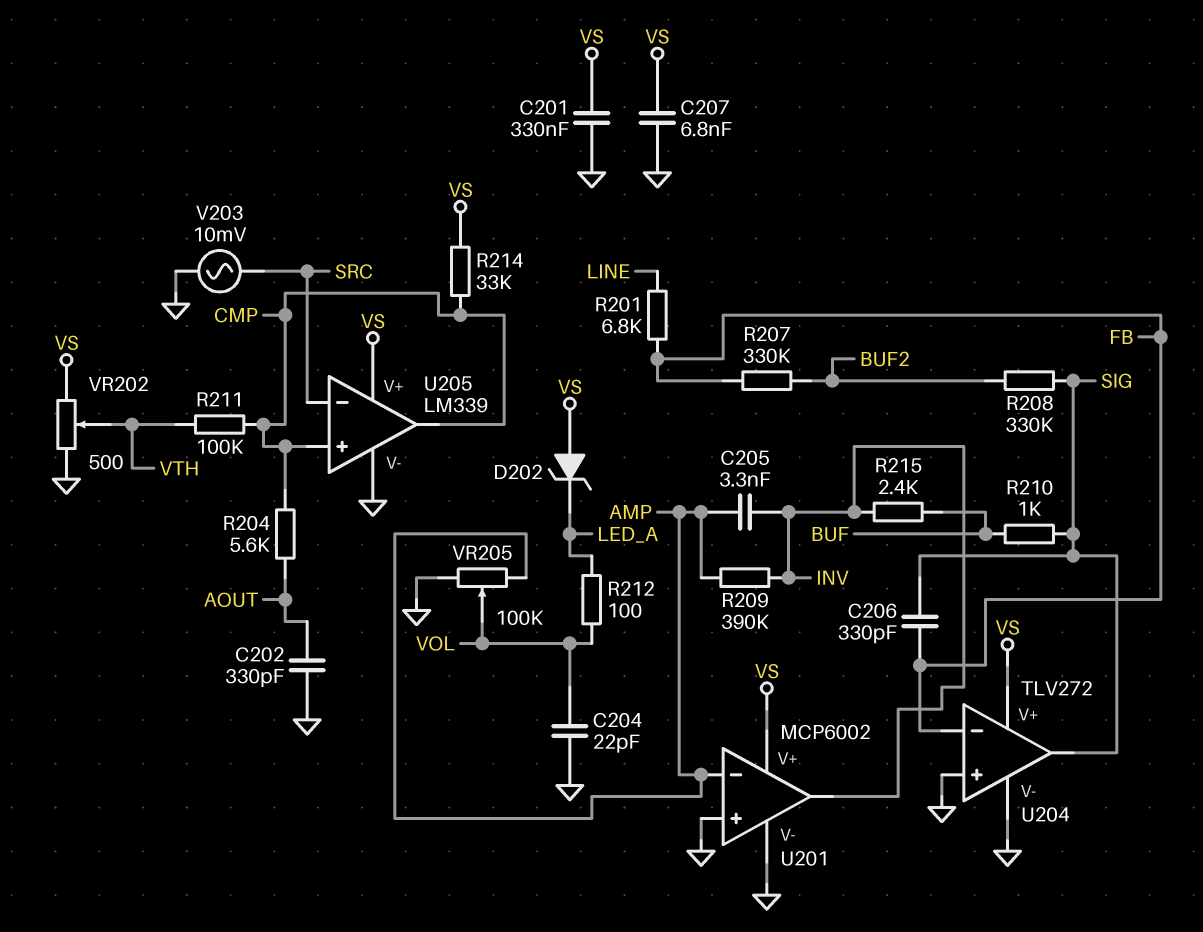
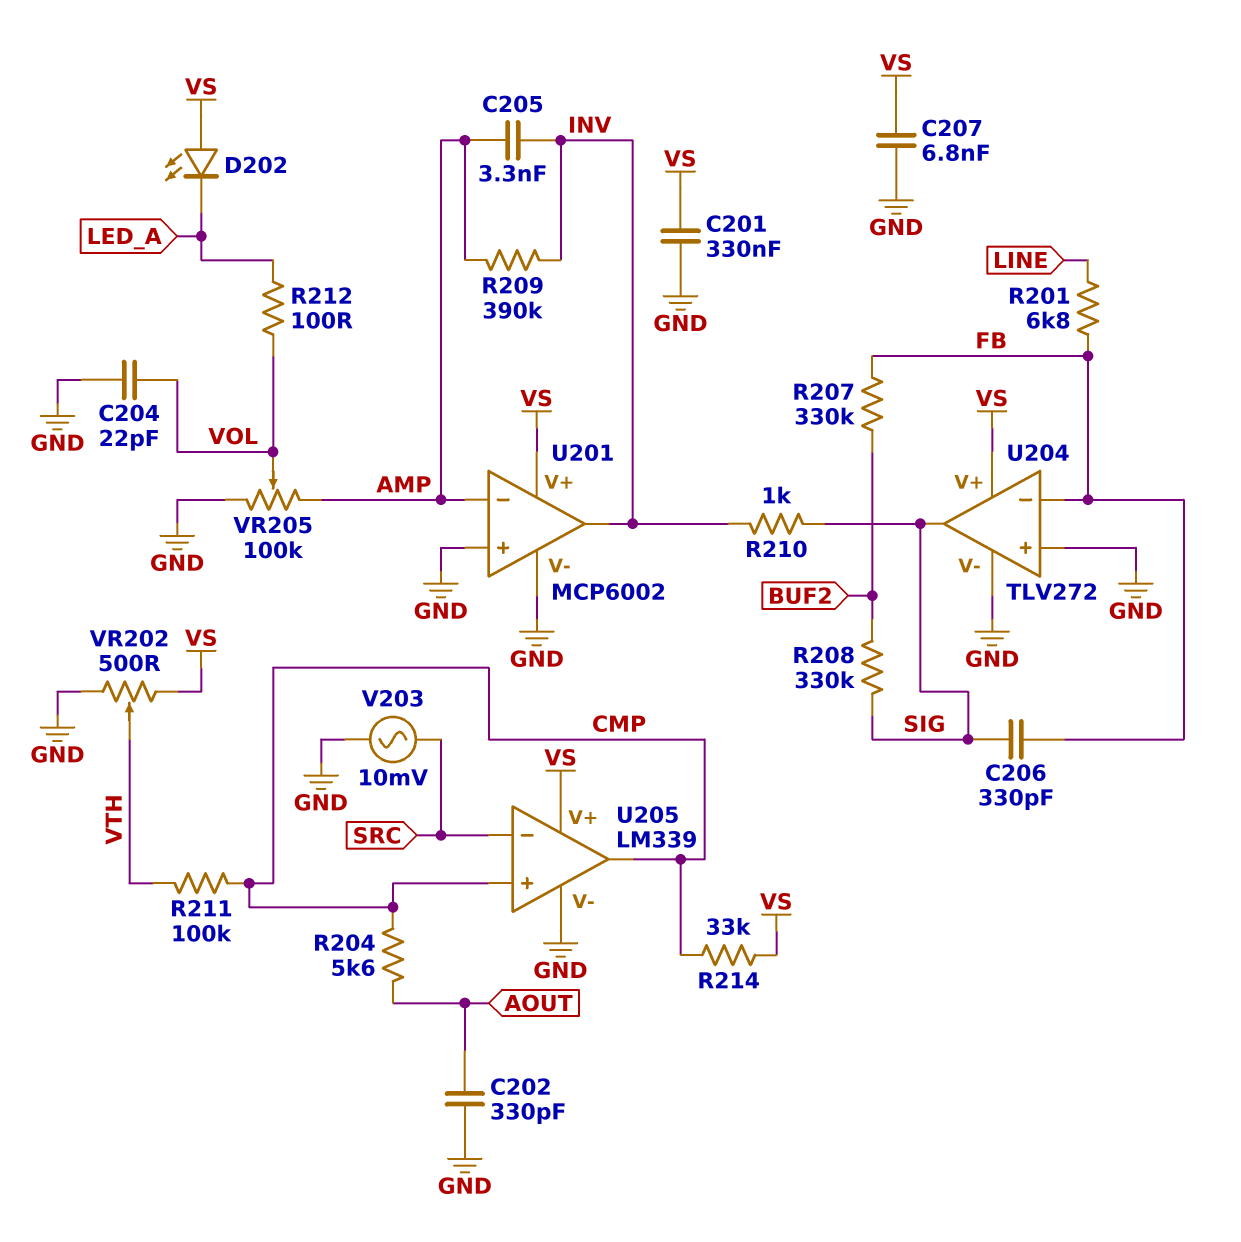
D202: zener (A VS, K LED_A) -> LED (A VS, K LED_A)
R210: 1k (BUF, SIG) -> 1k (INV, SIG)
R215: 2.4k (BUF, INV) -> none

